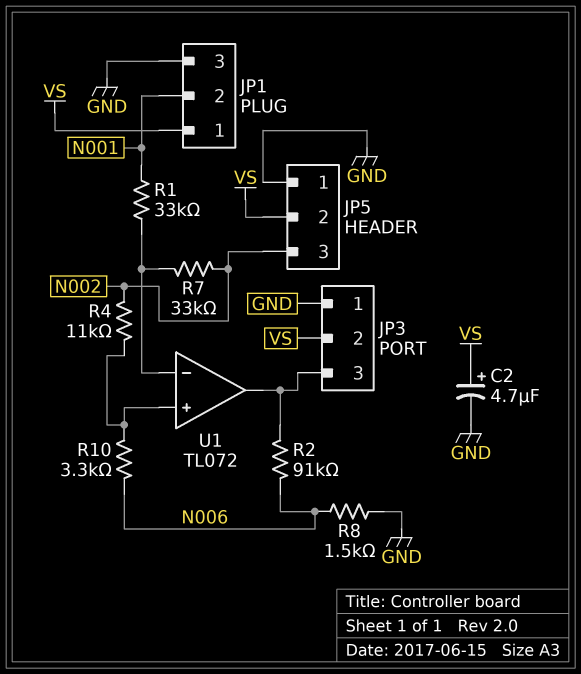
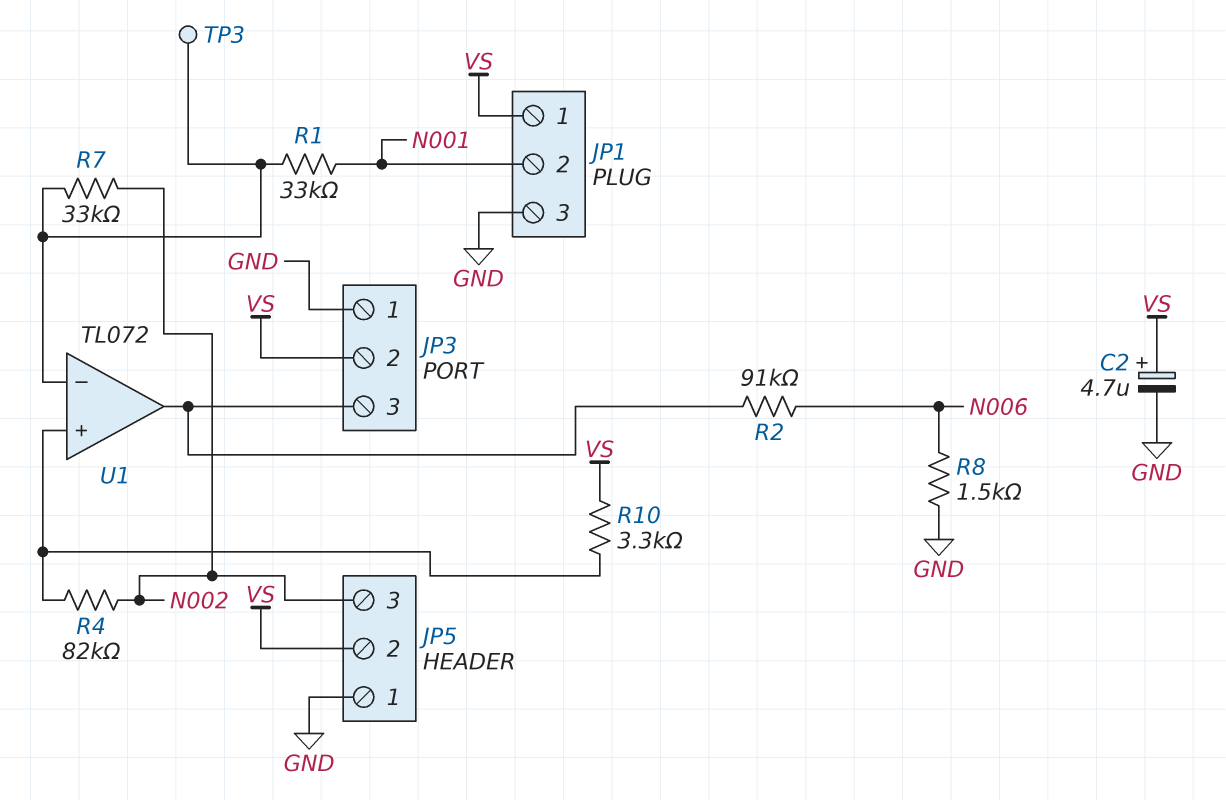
R4: 11k (N002, U1/in+) -> 82k (N002, U1/in+)
R10: 3.3k (N006, U1/in+) -> 3.3k (U1/in+, VS)
TP3: none -> test point (U1/in-)

